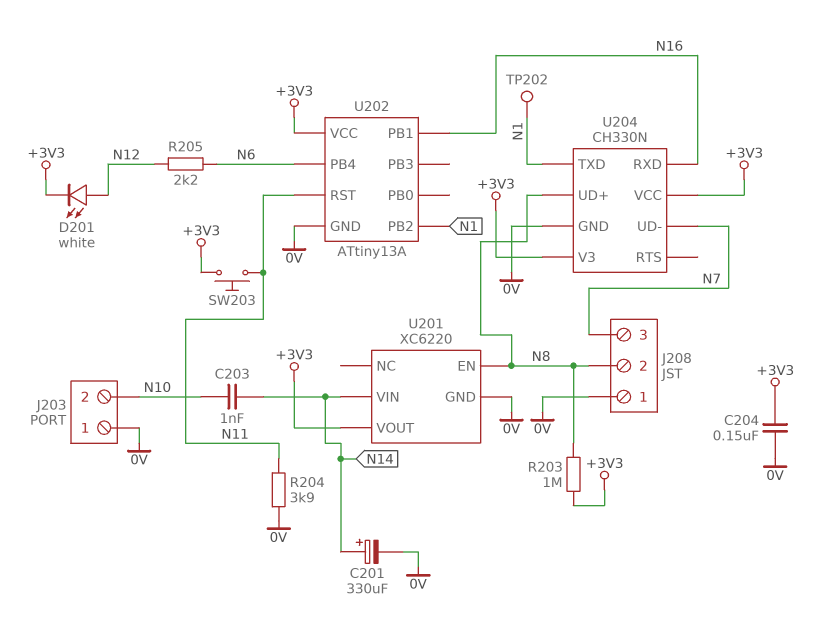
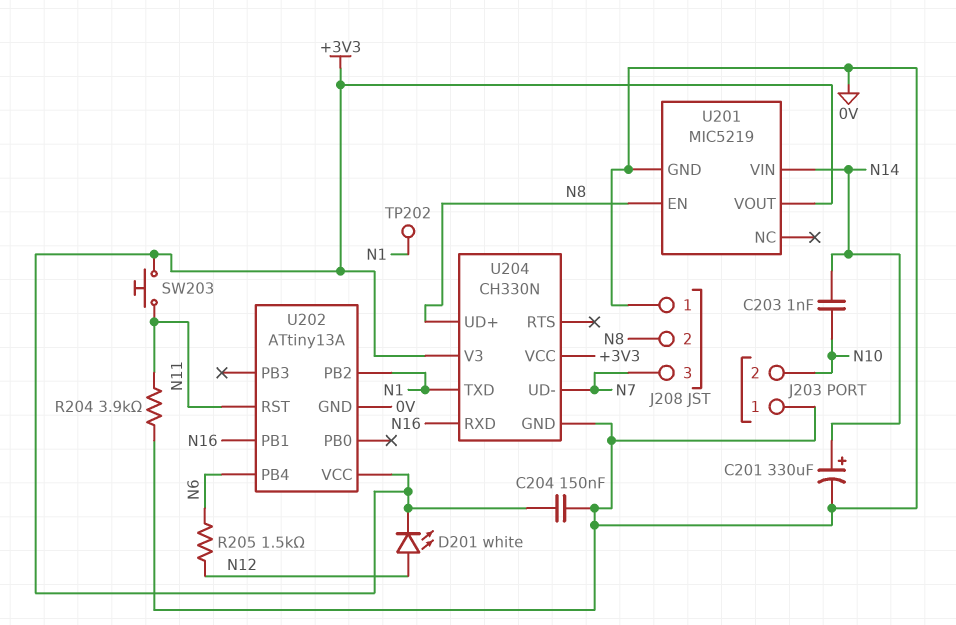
R203: 1M (+3V3, N8) -> none
R205: 2.2k (N6, N12) -> 1.5k (N6, N12)
U201: XC6220 -> MIC5219

